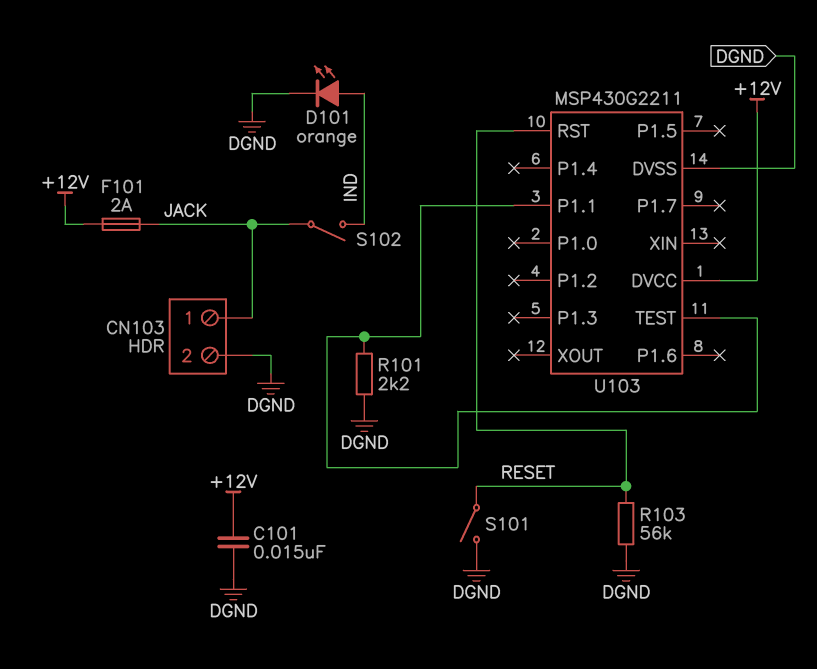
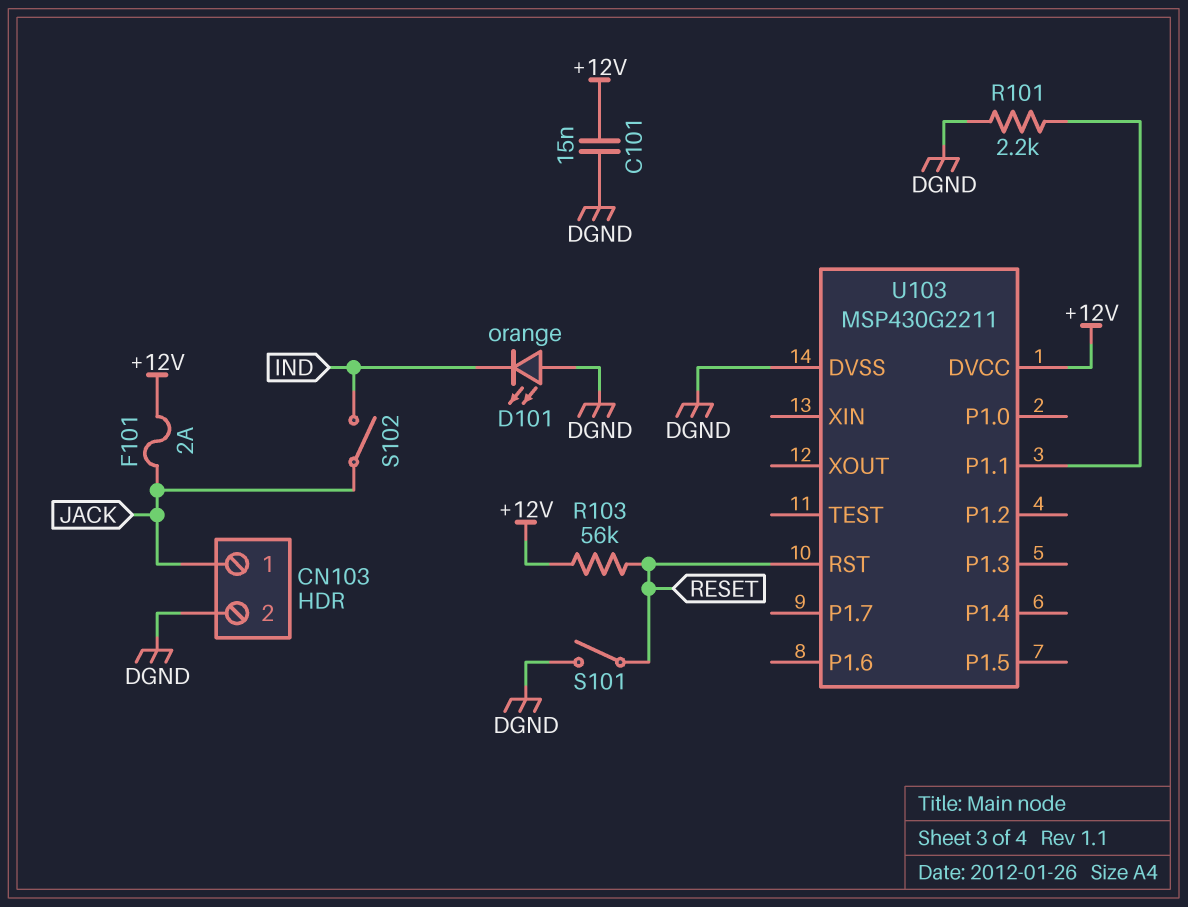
D101: LED orange (A IND, K DGND) -> LED orange (A DGND, K IND)
R103: 56k (DGND, RESET) -> 56k (+12V, RESET)
U103 pin TEST: U103/P1.1 -> none

